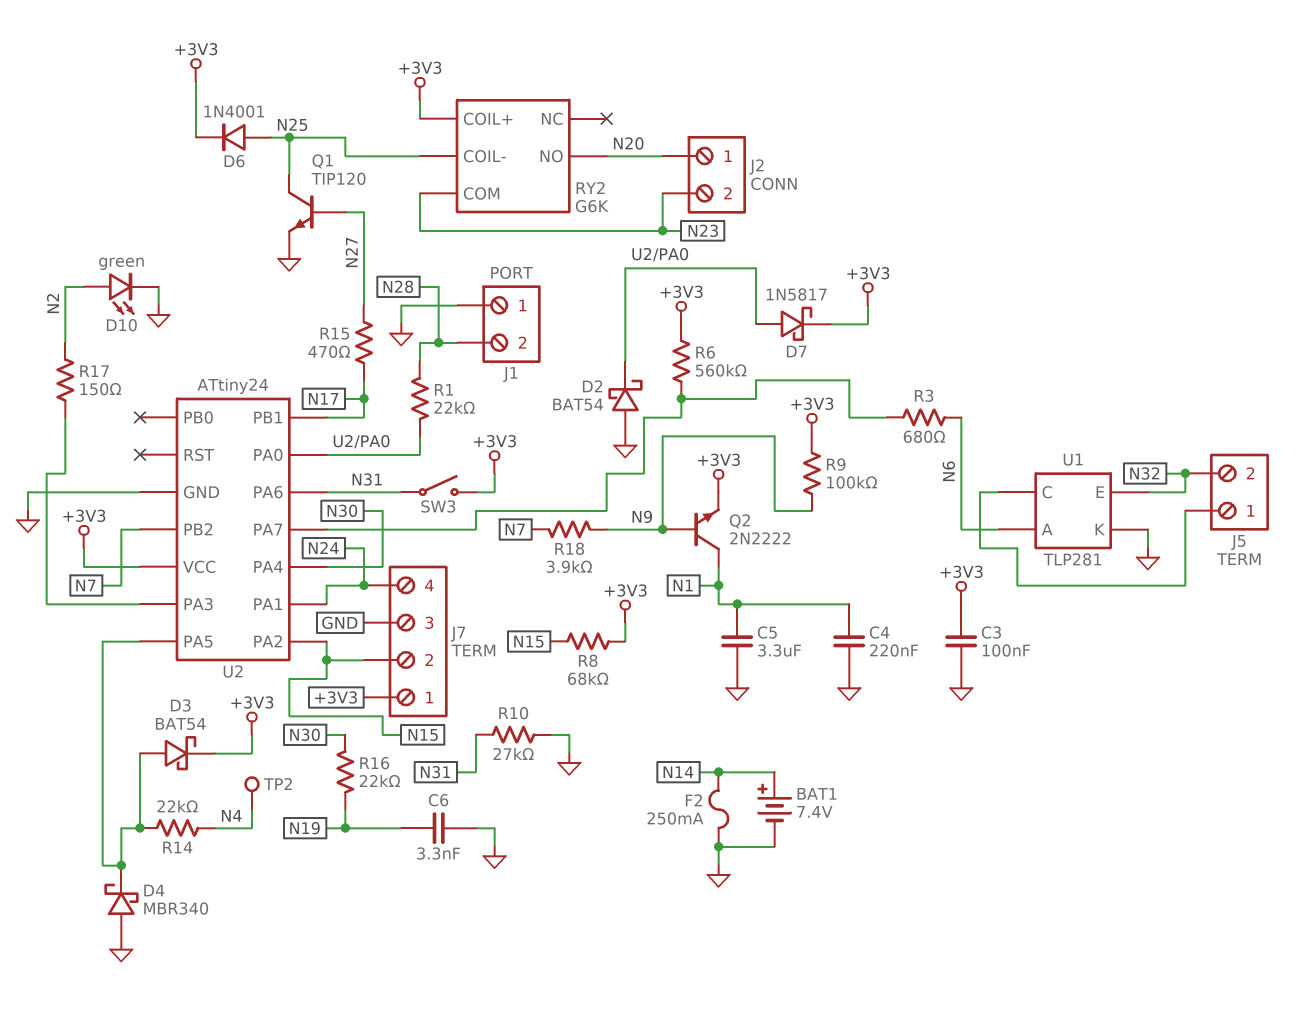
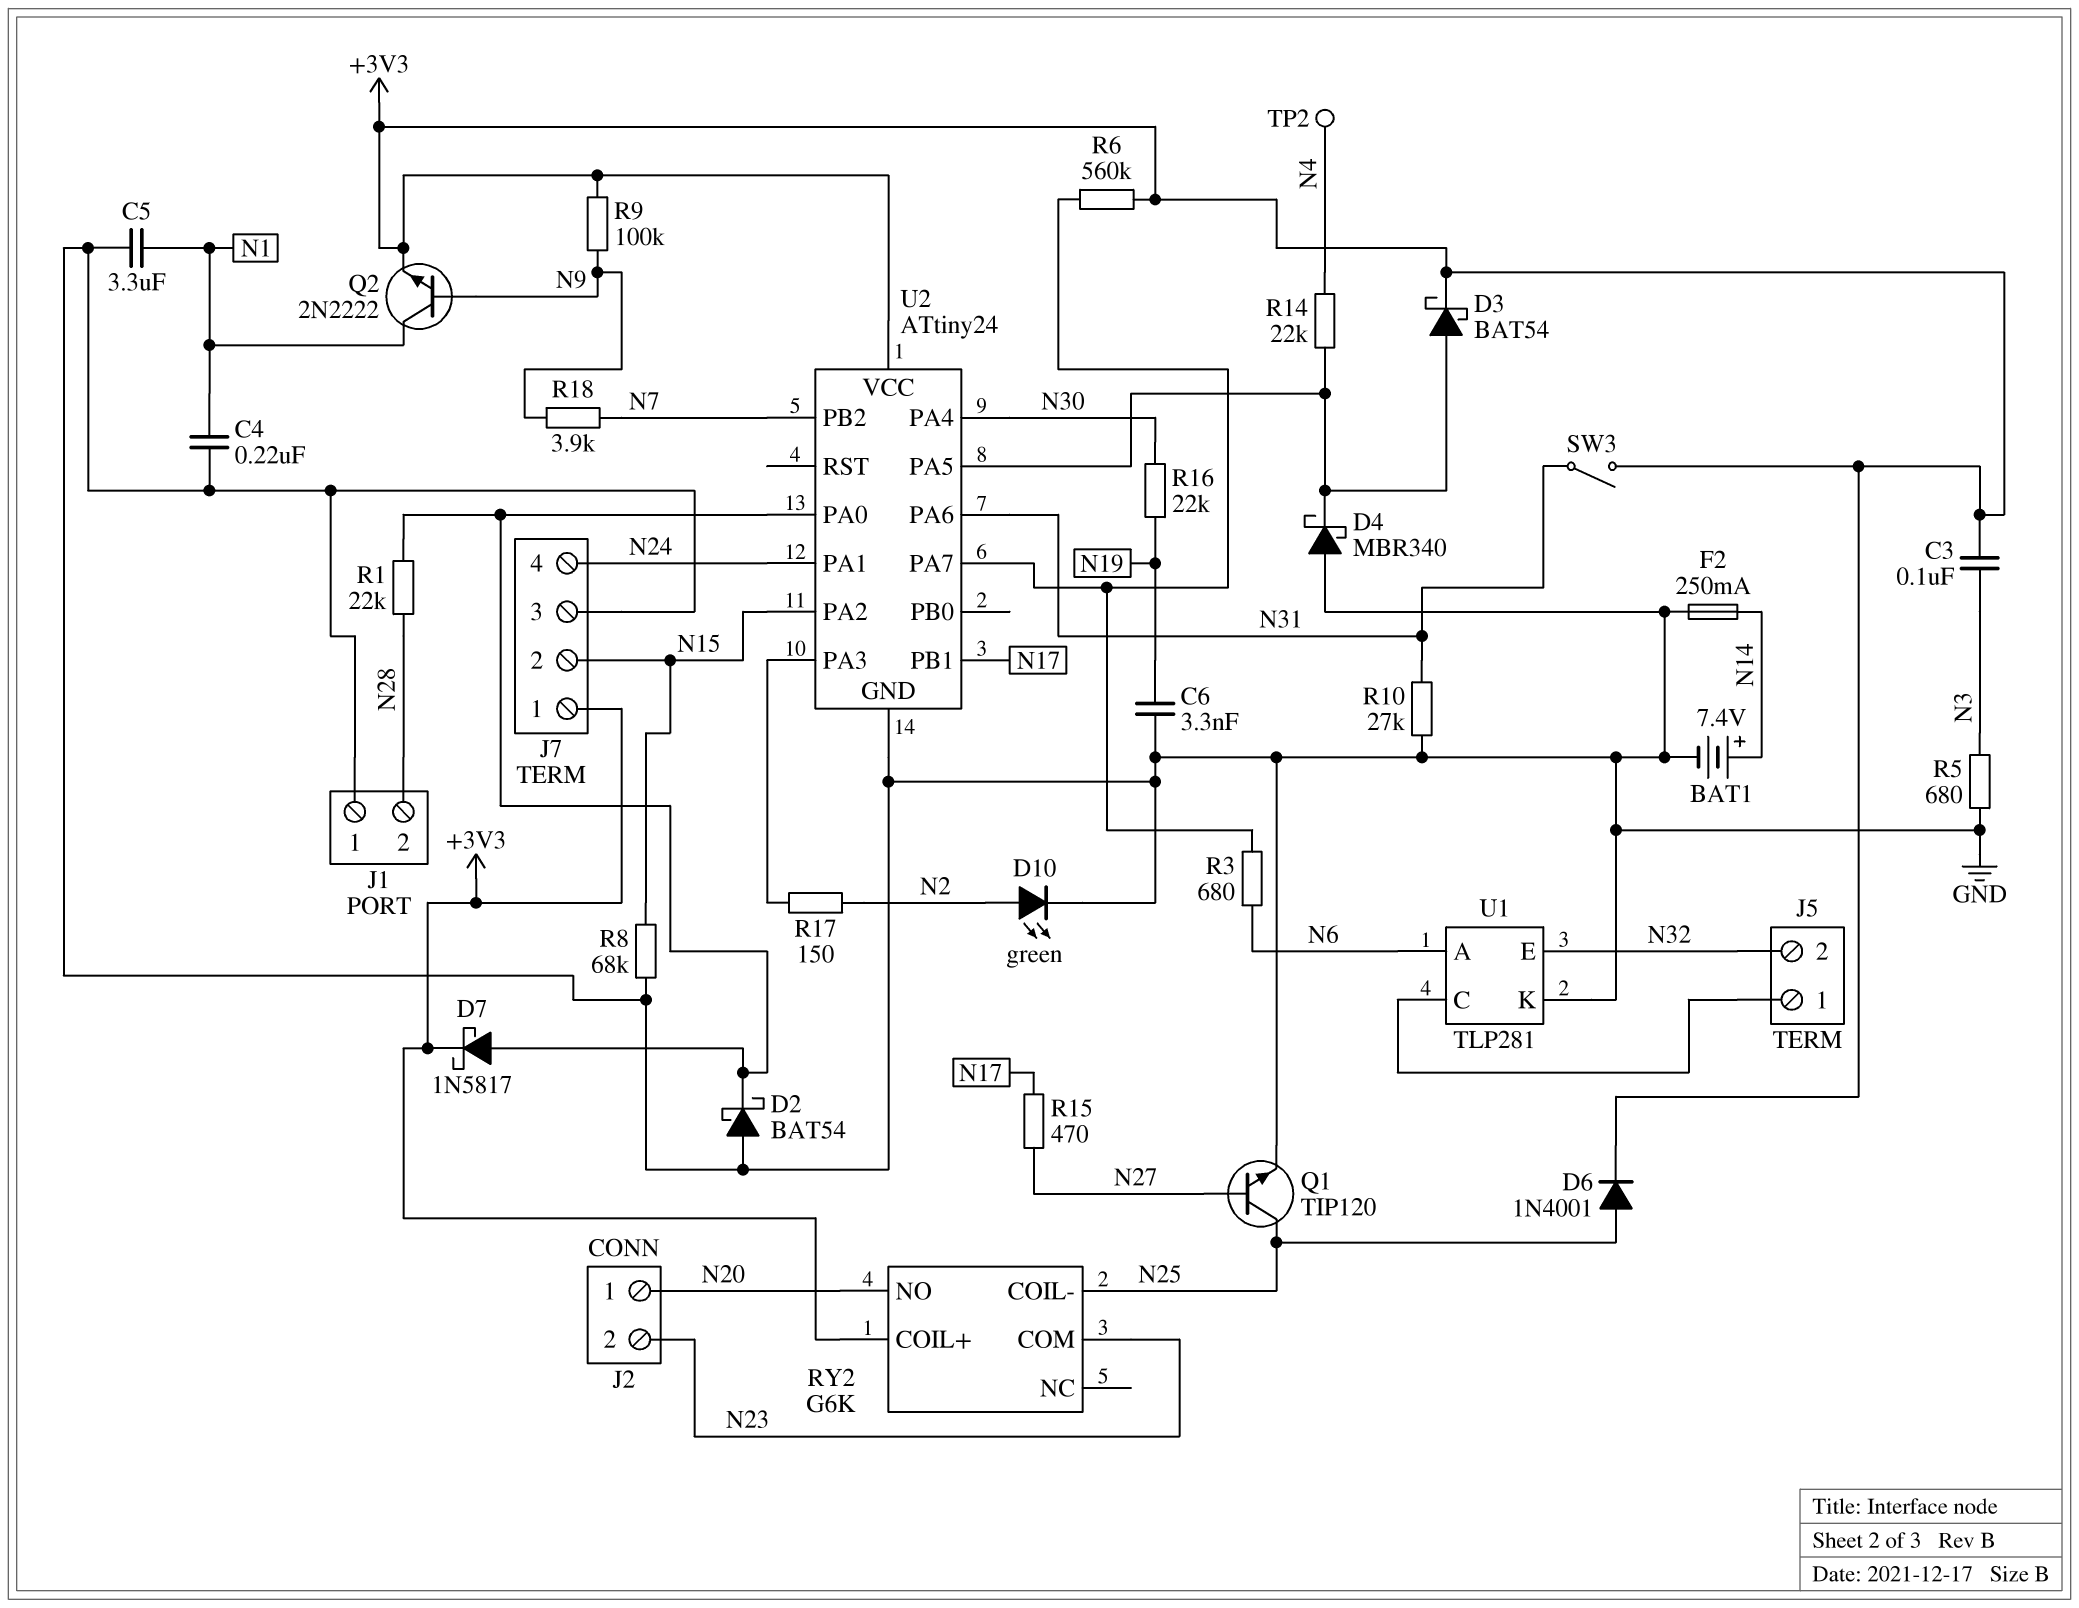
C3: 100nF (+3V3, GND) -> 100nF (+3V3, N3)
R5: none -> 680 (GND, N3)
R8: 68k (+3V3, N15) -> 68k (GND, N15)

